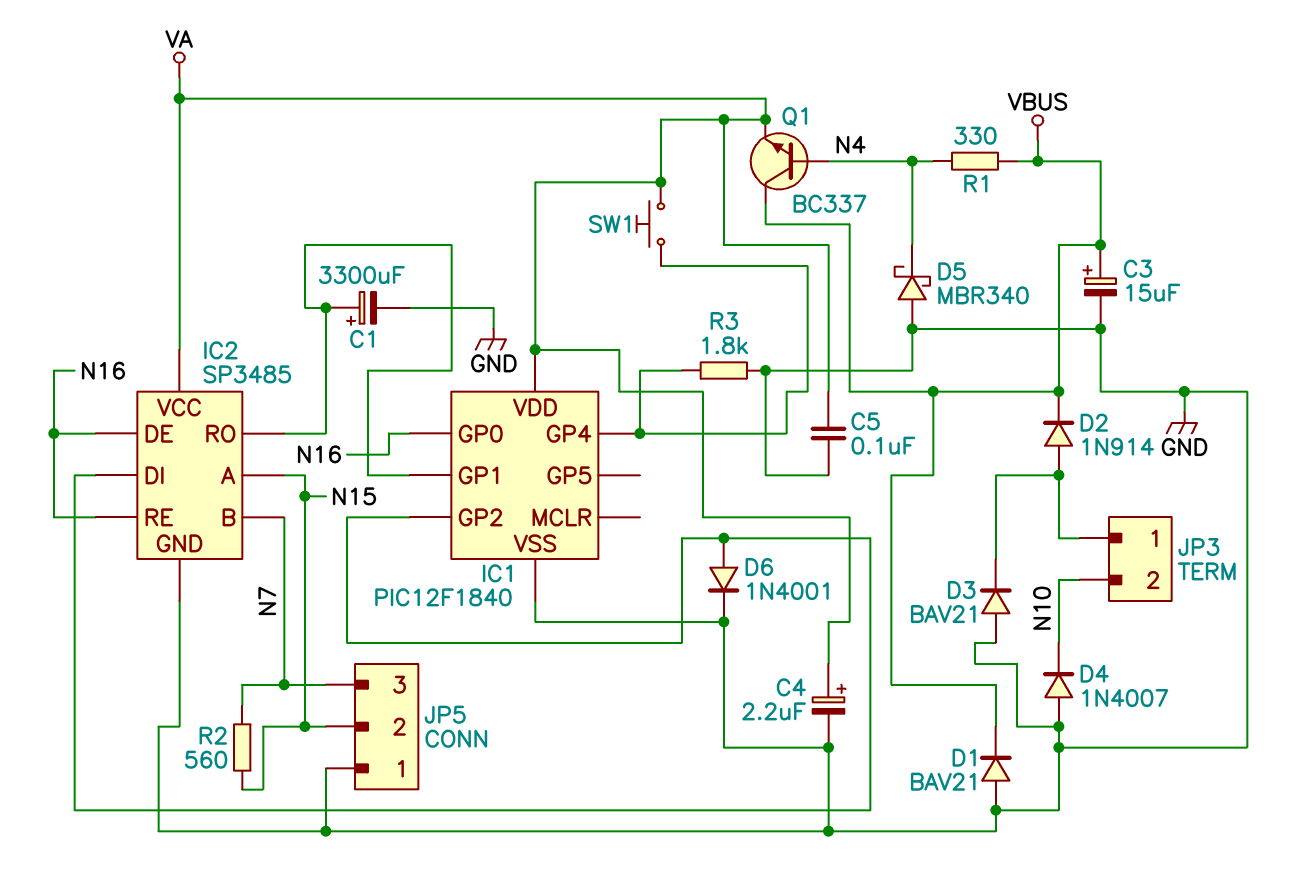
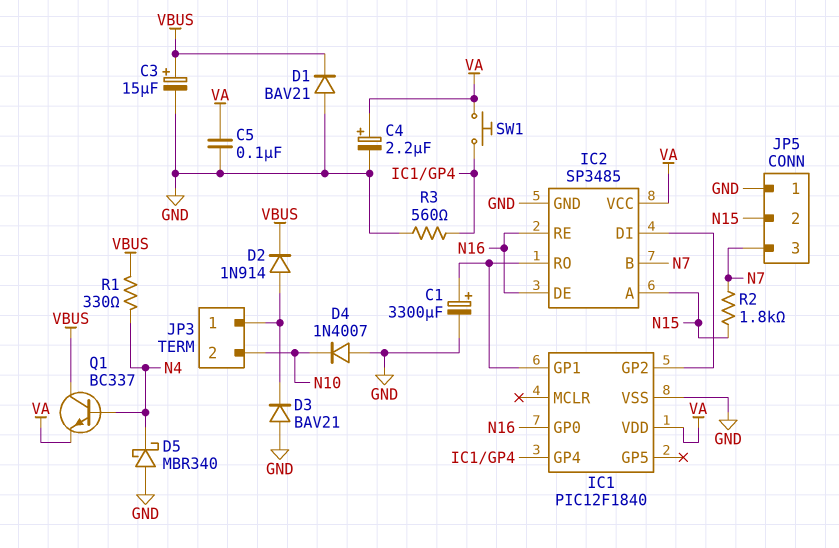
D6: diode 1N4001 (A IC1/GP2, K GND) -> none
R2: 560 (N7, N15) -> 1.8k (N7, N15)
R3: 1.8k (GND, IC1/GP4) -> 560 (GND, IC1/GP4)

